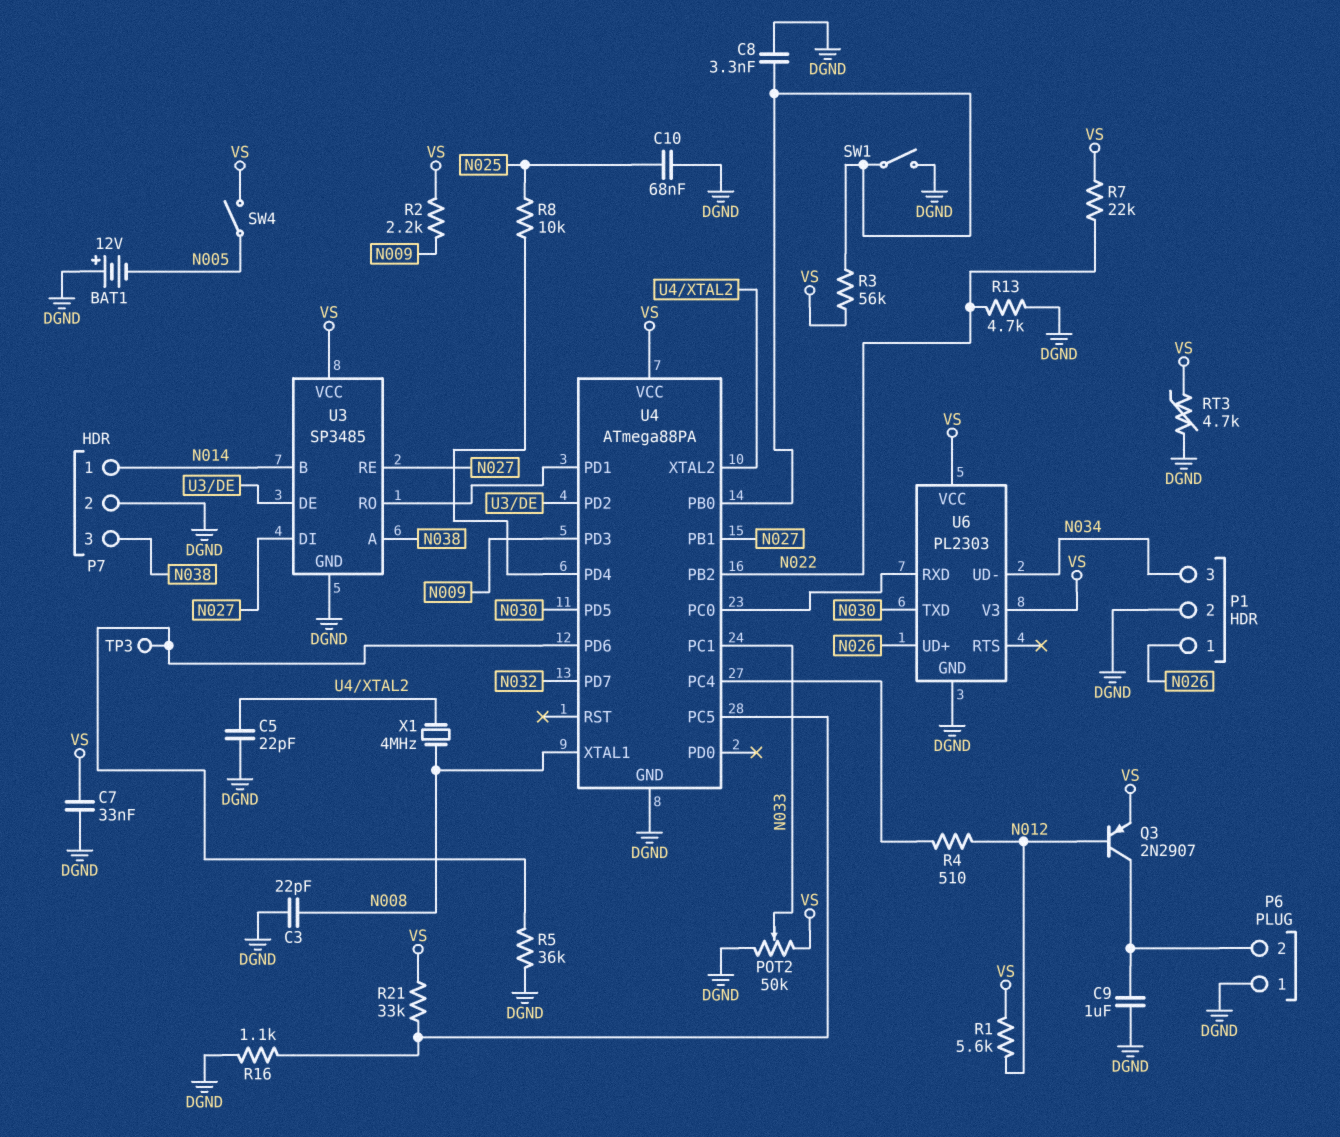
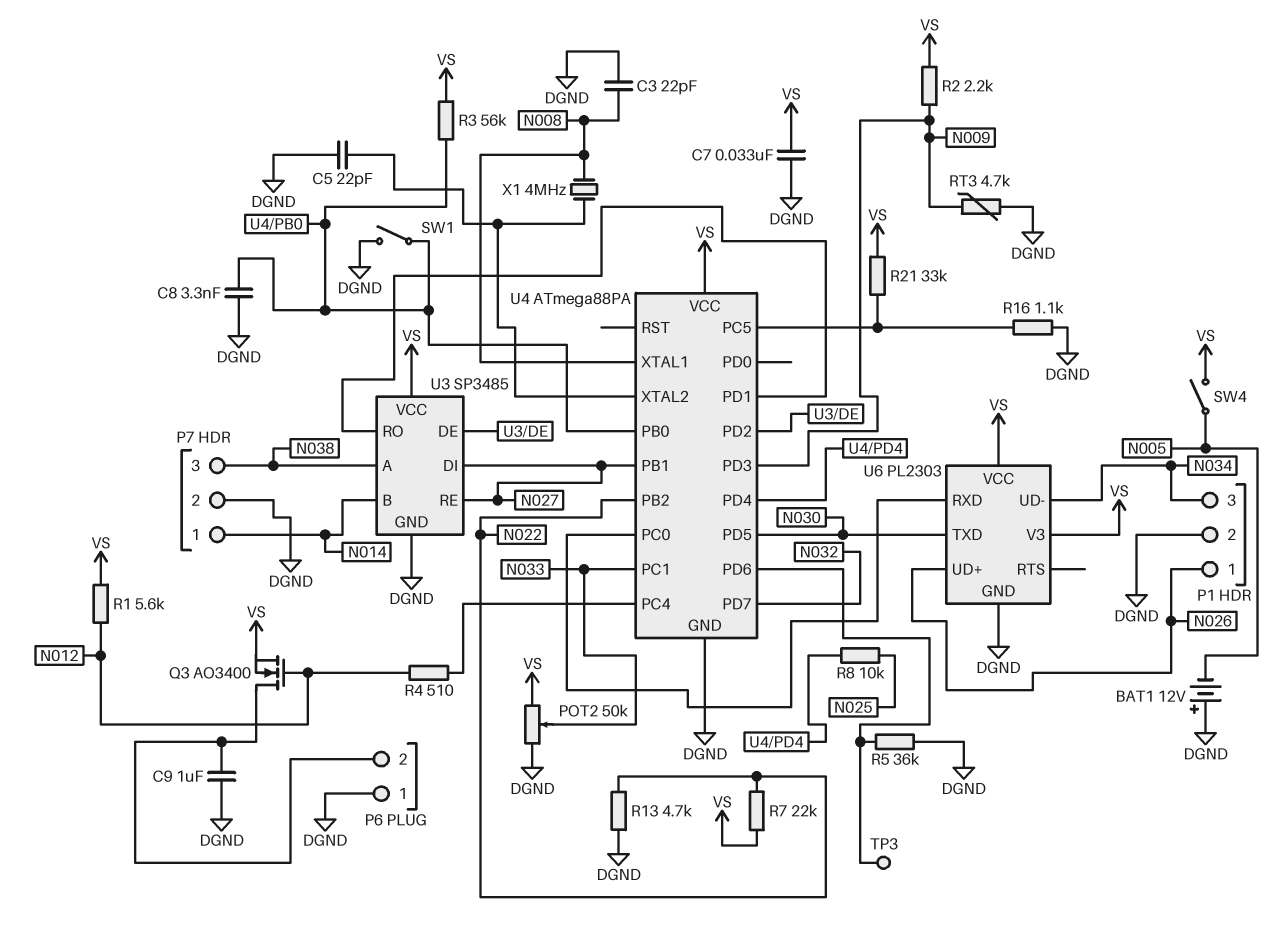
C10: 68nF (DGND, N025) -> none
Q3: PNP 2N2907 (B N012, C P6/2, E VS) -> NMOS AO3400 (G N012, D P6/2, S VS)
RT3: 4.7k (DGND, VS) -> 4.7k (DGND, N009)

